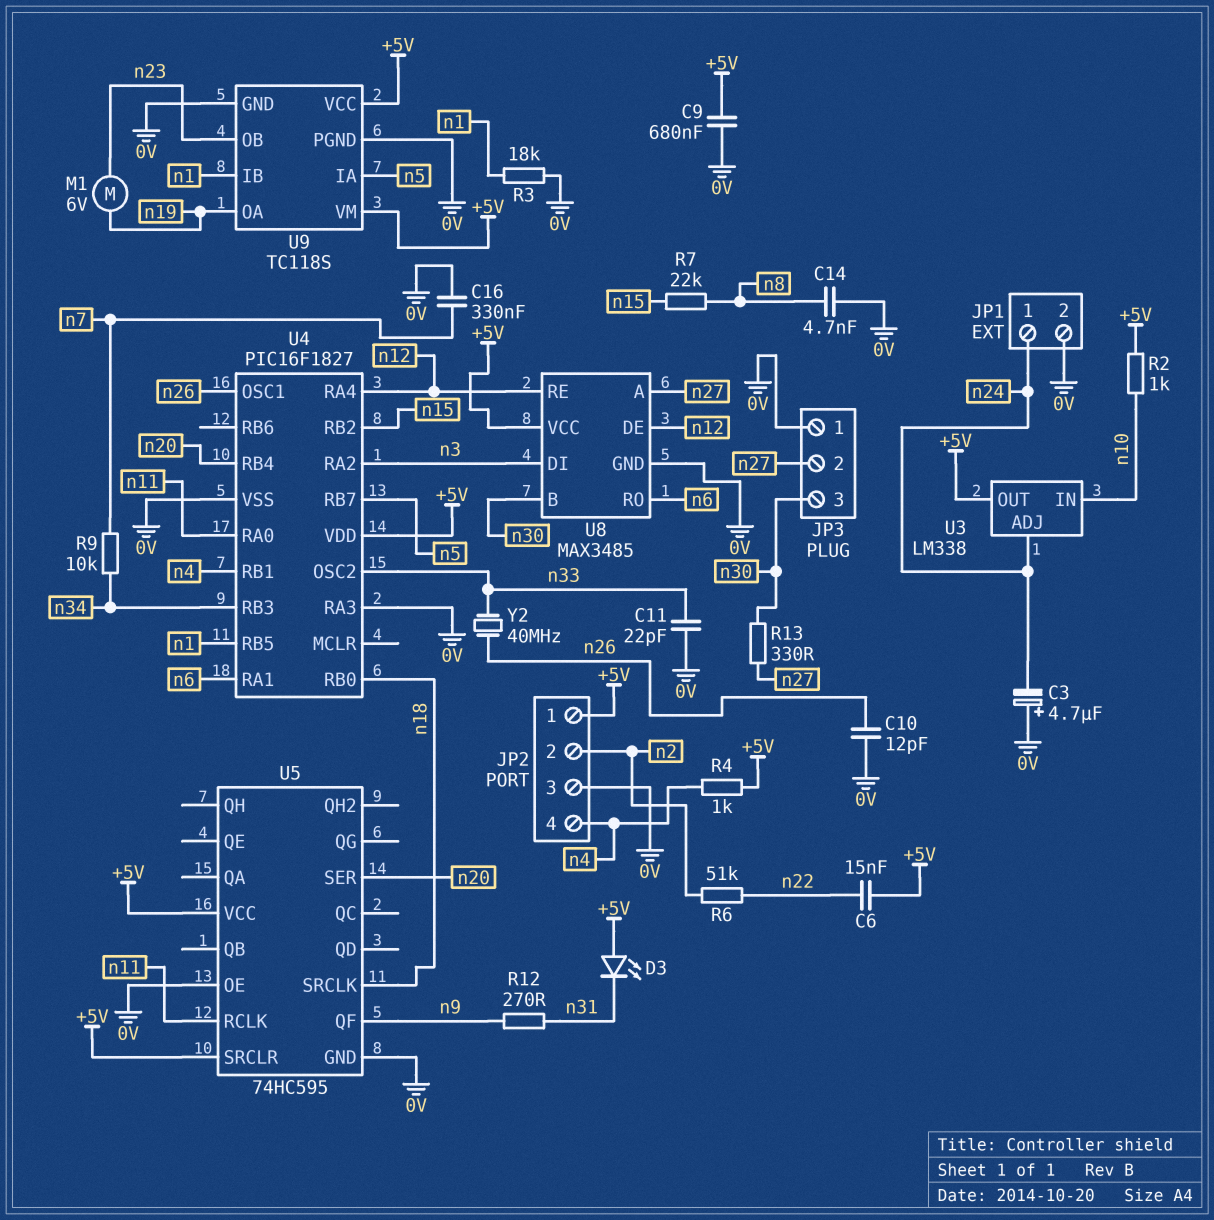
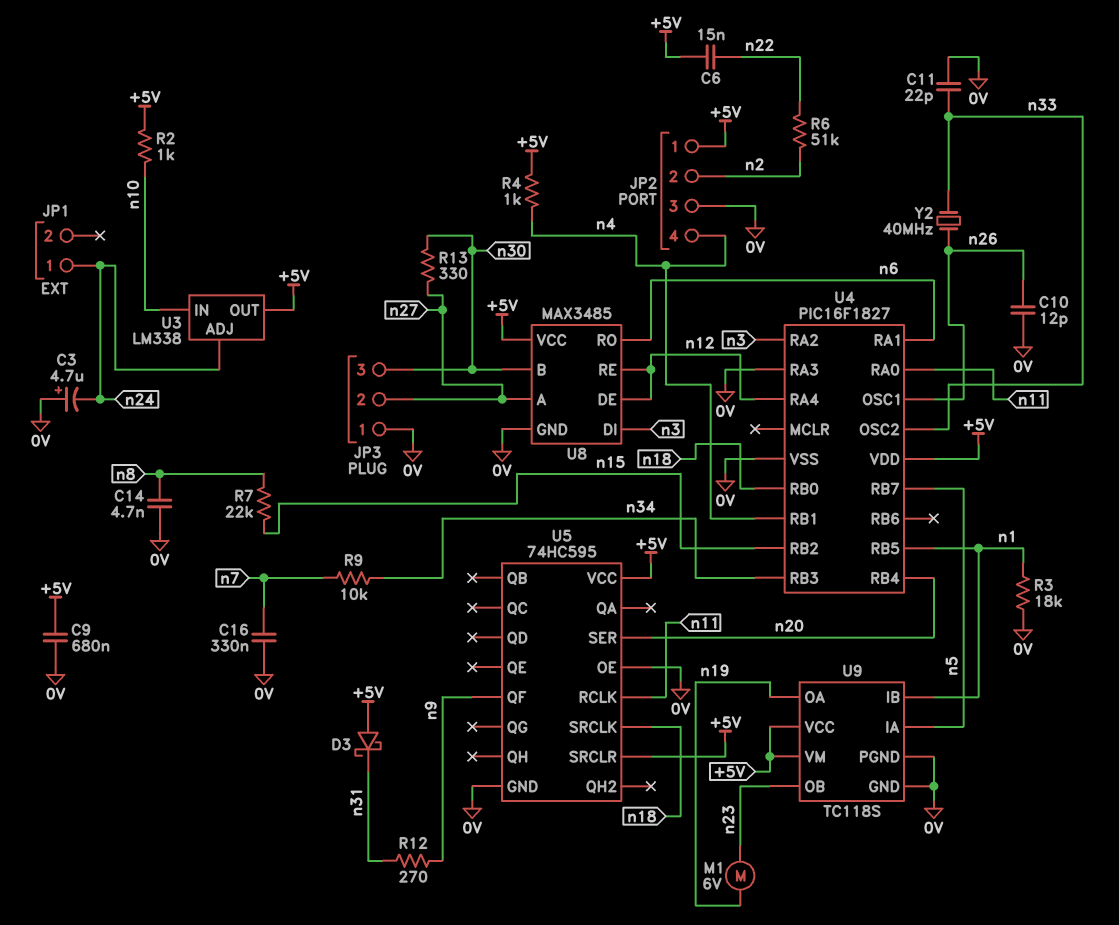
D3: LED (A +5V, K n31) -> schottky (A +5V, K n31)
JP1 pin 2: 0V -> none

